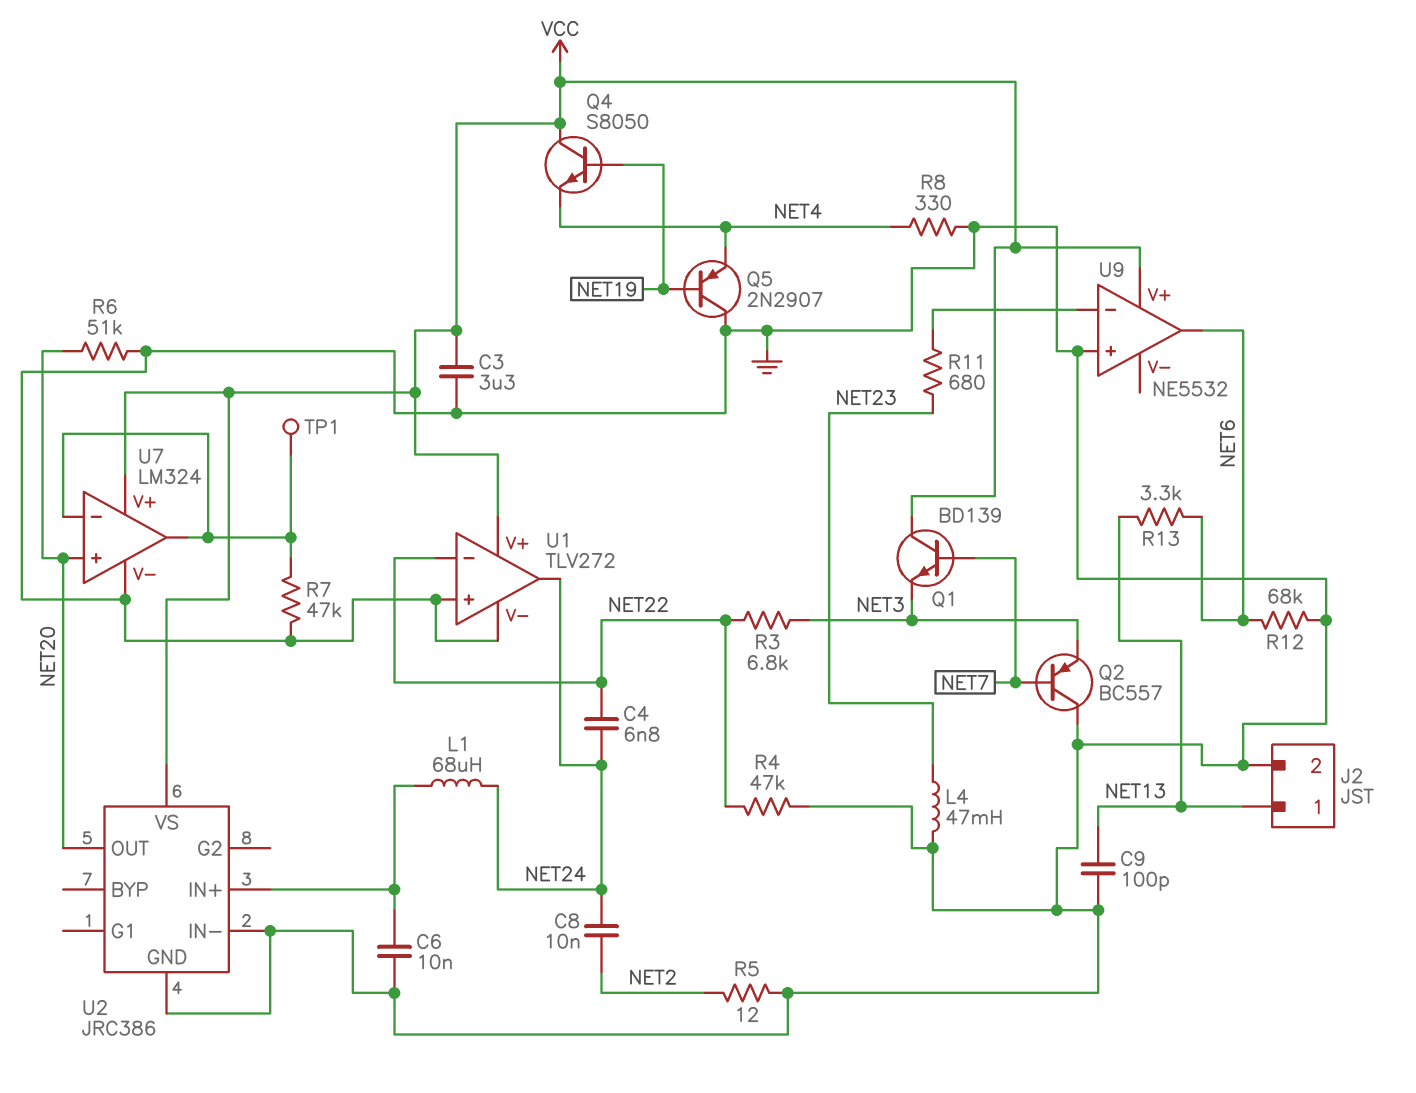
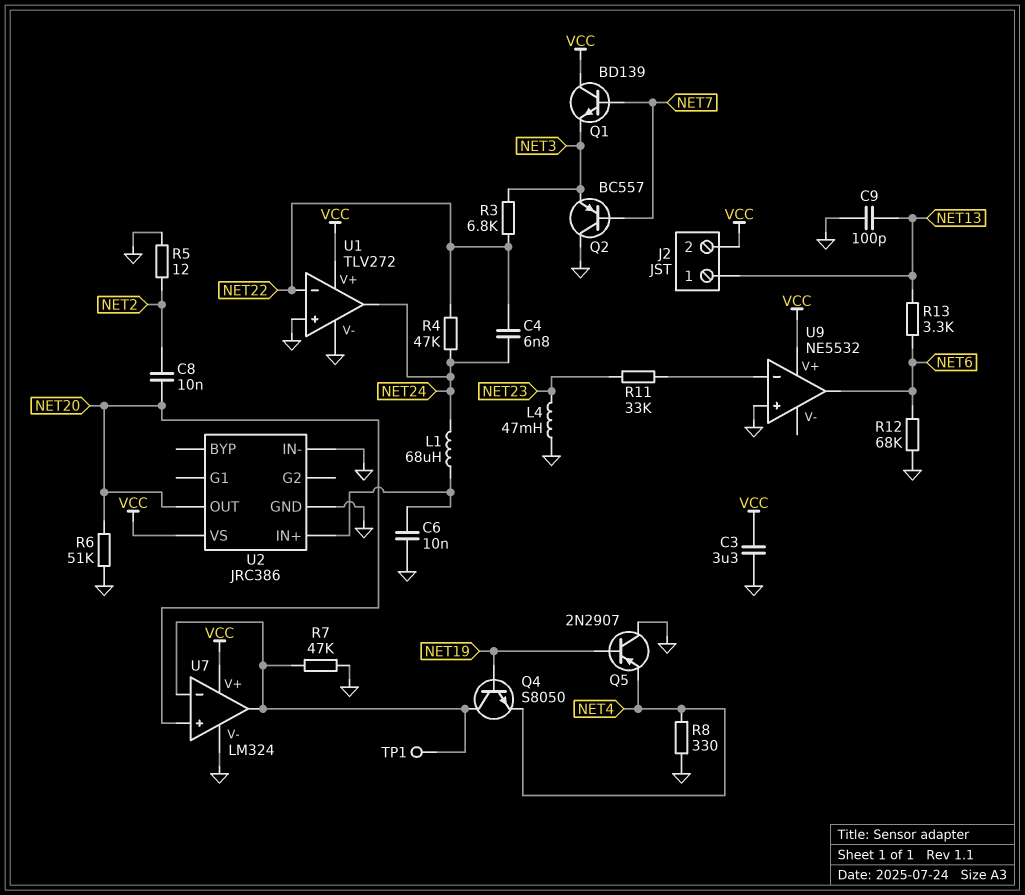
C8: 10nF (NET2, NET24) -> 10nF (NET2, NET20)
J2 pin 2: GND -> VCC
Q4: NPN S8050 (B NET19, C VCC, E NET4) -> NPN S8050 (B NET19, C U7/in-, E NET4)
R4: 47k (GND, NET22) -> 47k (NET22, NET24)
R11: 680 (NET23, U9/in-) -> 33k (NET23, U9/in-)

